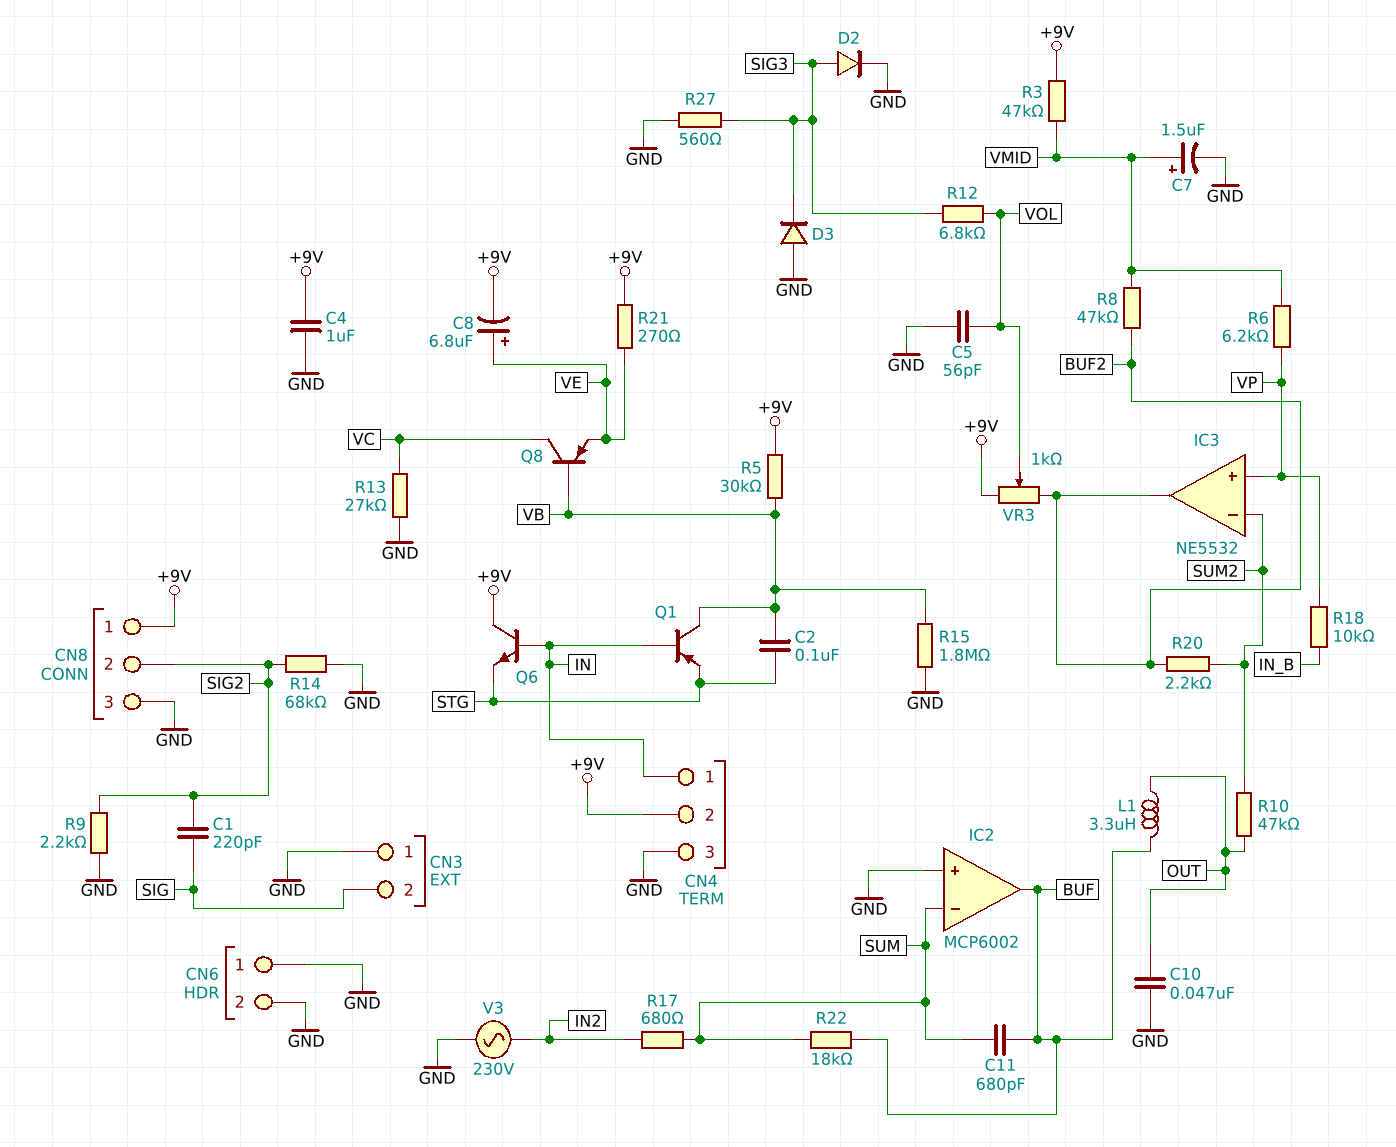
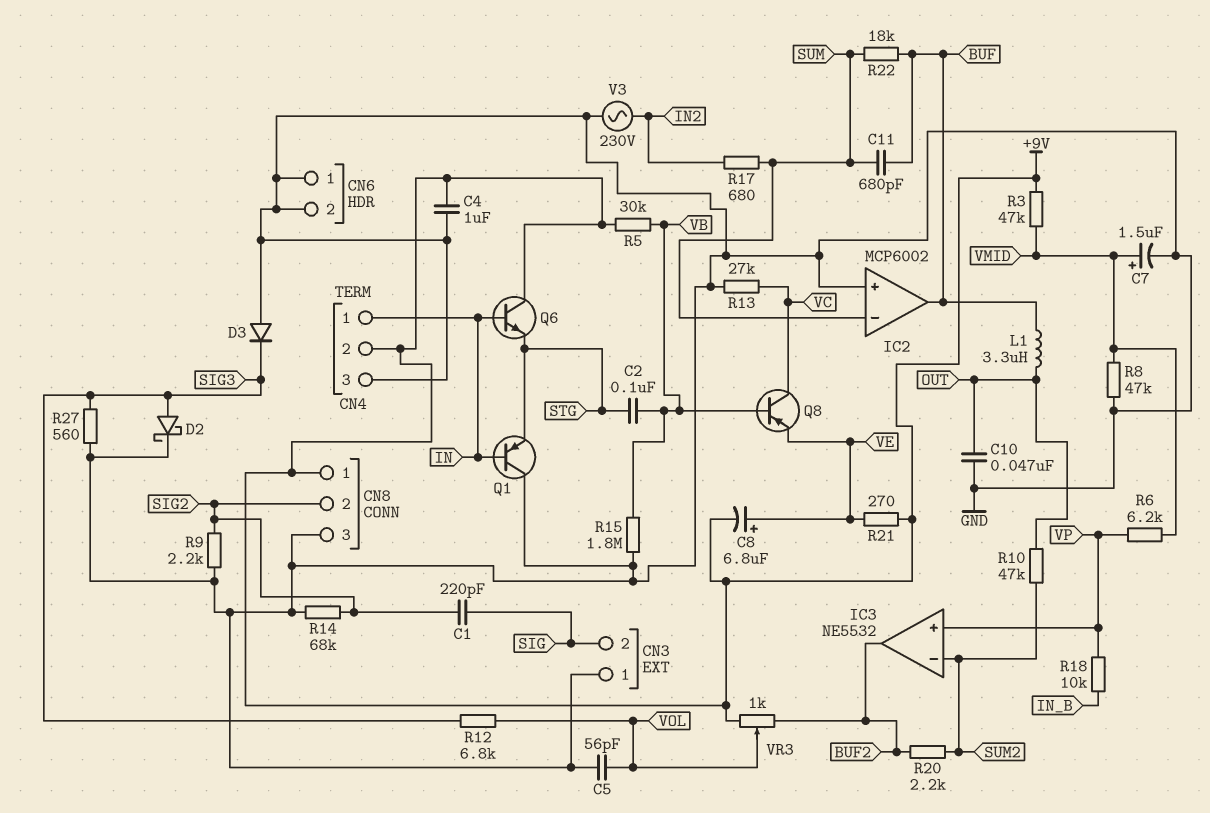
D2: diode (A SIG3, K GND) -> schottky (A SIG3, K GND)
Q1: PNP (B IN, C VB, E STG) -> PNP (B IN, C GND, E STG)
R8: 47k (BUF2, VMID) -> 47k (GND, VMID)

